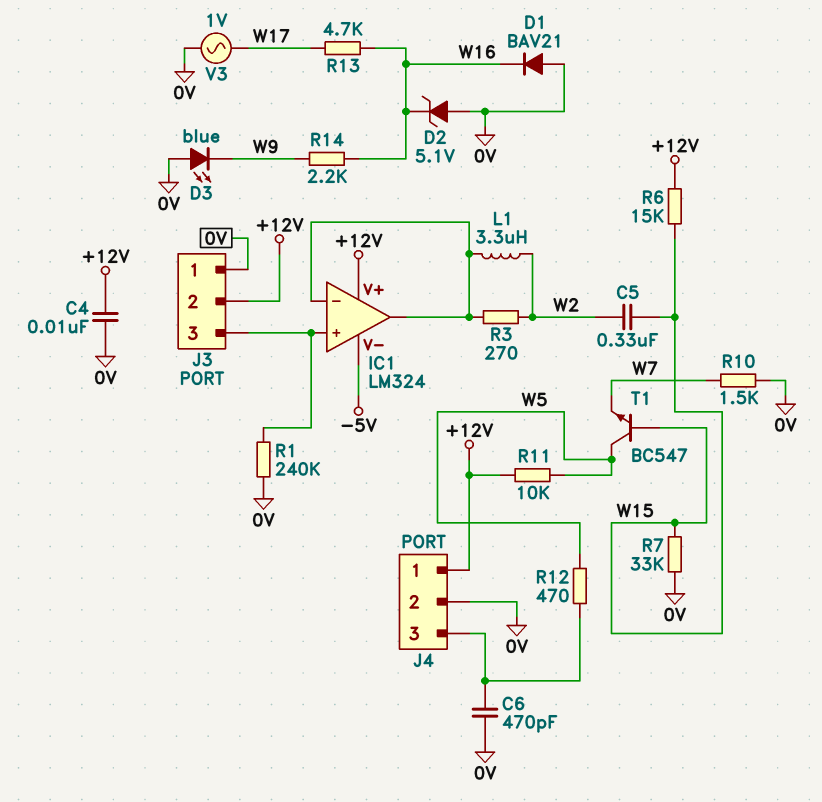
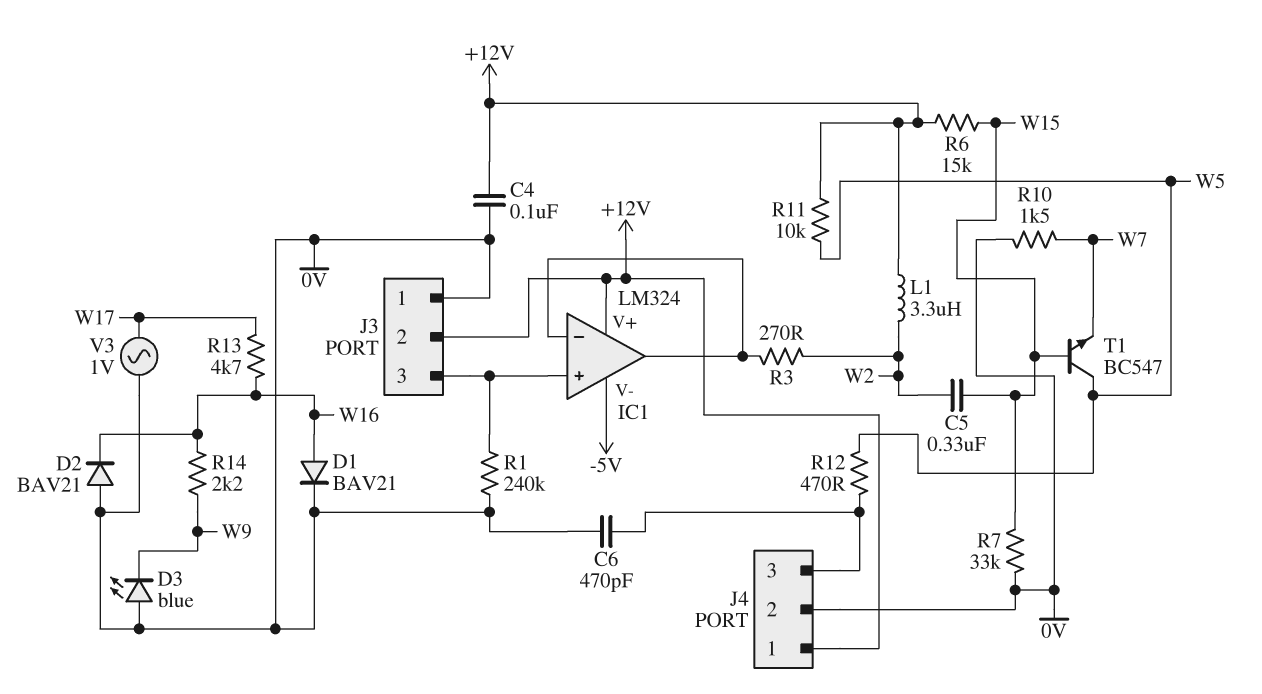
C4: 10nF (+12V, 0V) -> 100nF (+12V, 0V)
D1: diode BAV21 (A 0V, K W16) -> diode BAV21 (A W16, K 0V)
D2: zener 5.1V (A 0V, K W16) -> diode BAV21 (A 0V, K W16)
L1: 3.3uH (IC1/in-, W2) -> 3.3uH (+12V, W2)

